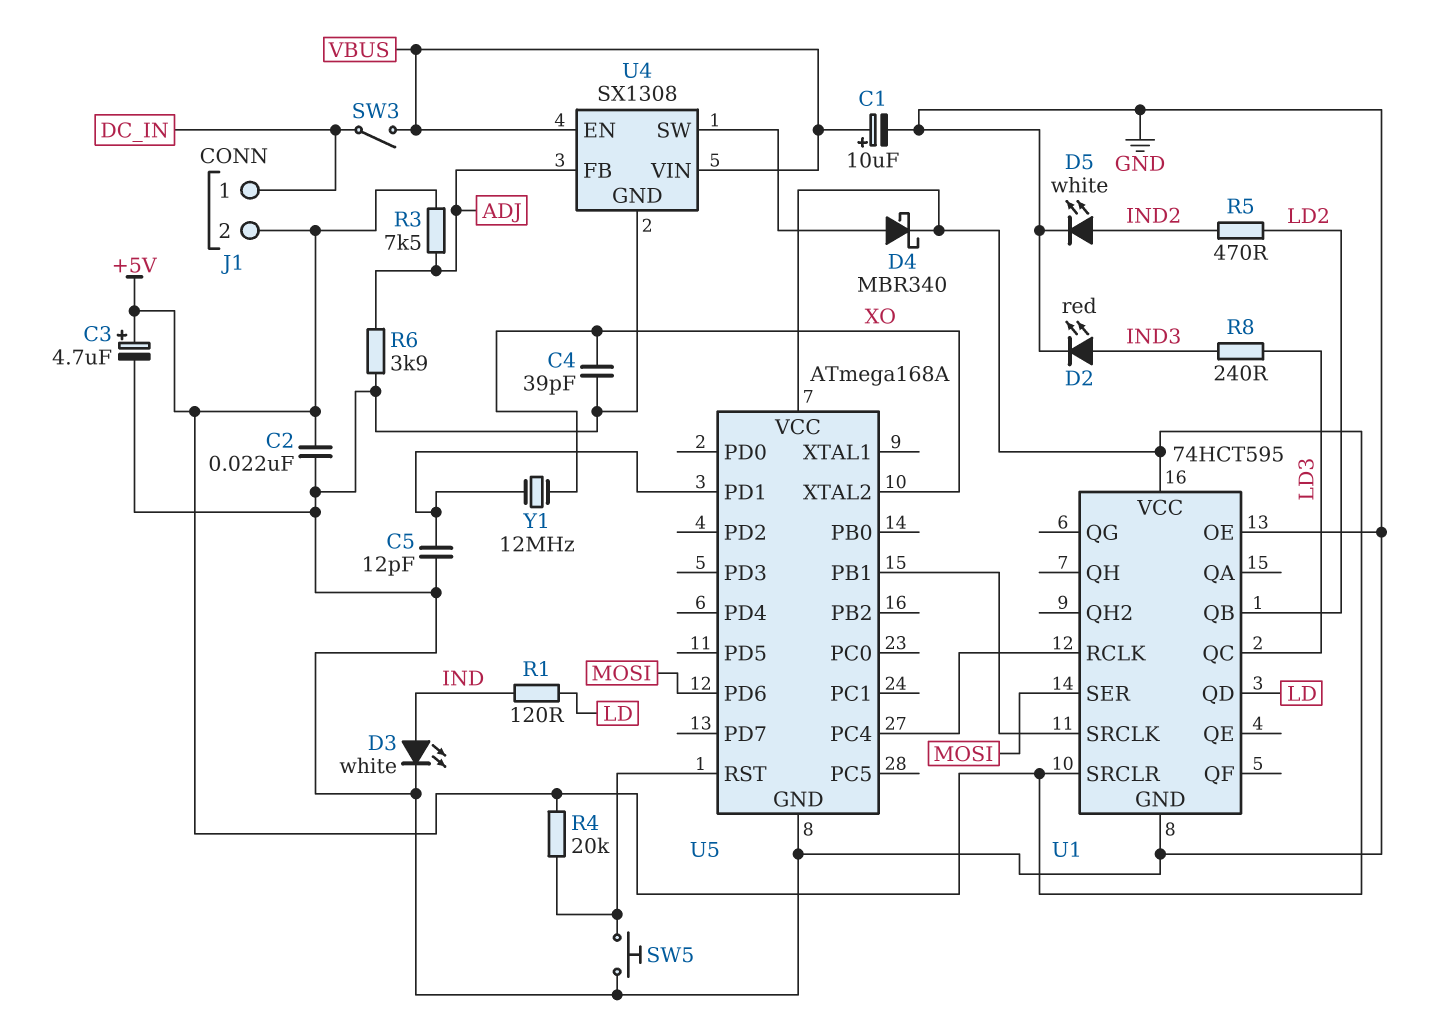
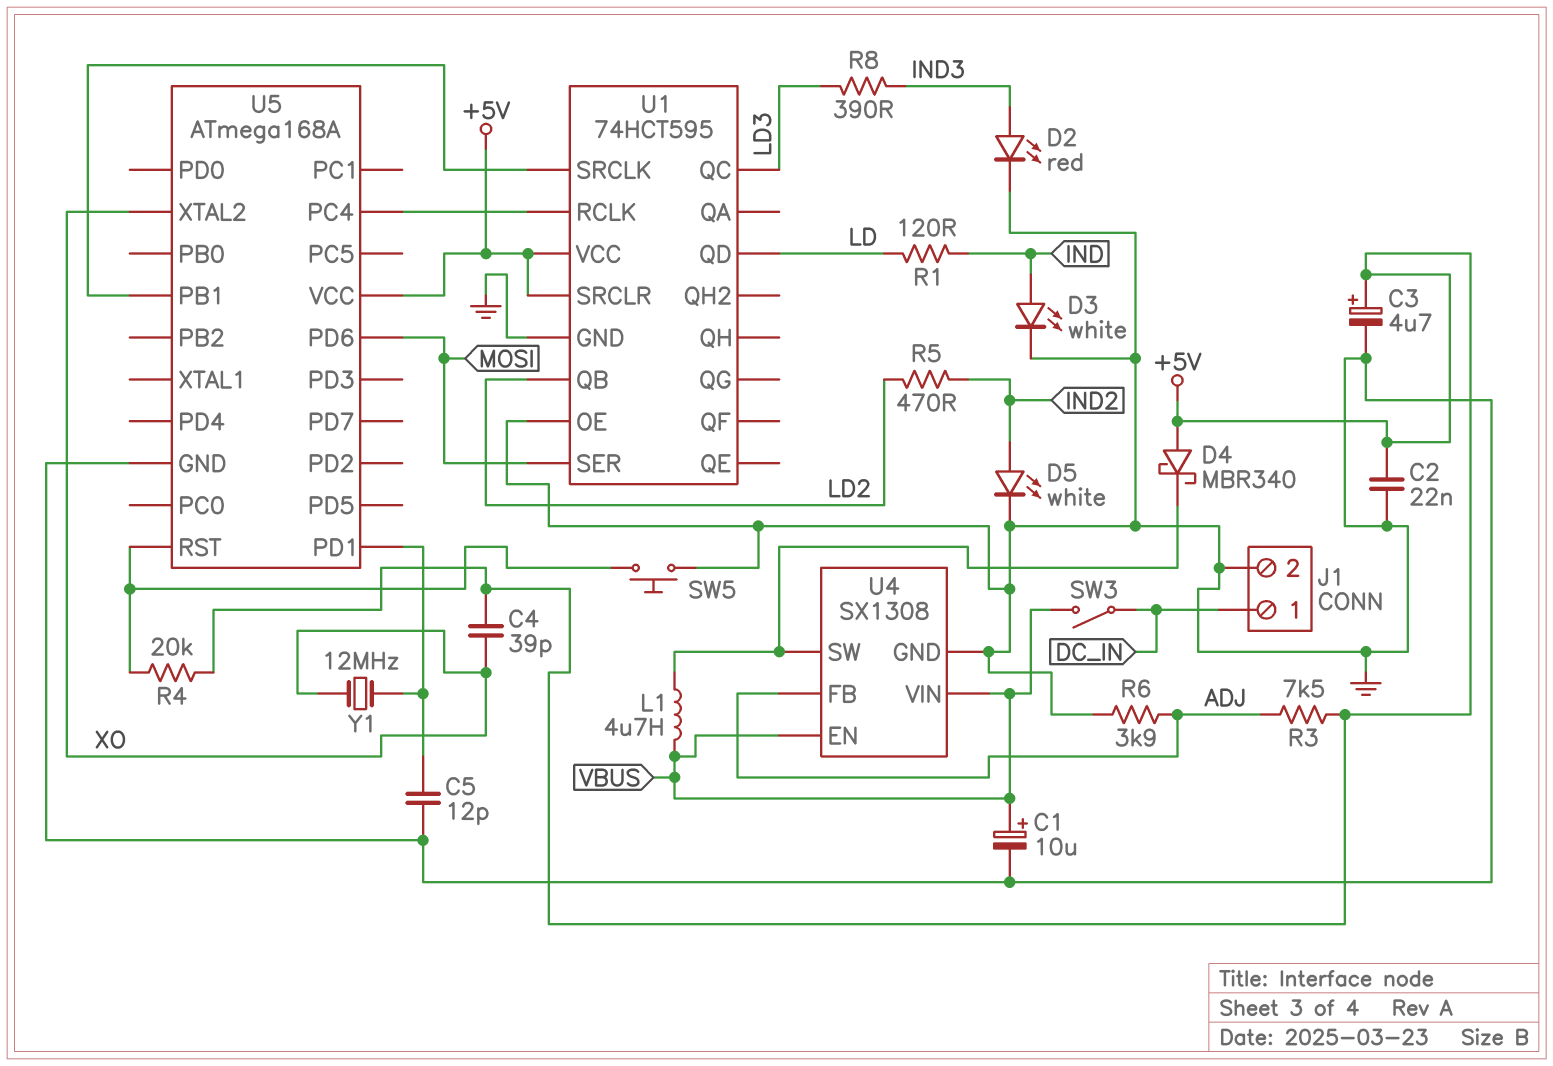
C4: 39pF (GND, XO) -> 39pF (+5V, XO)
D4: schottky MBR340 (A U4/SW, K +5V) -> schottky MBR340 (A +5V, K U4/SW)
J1 pin 2: +5V -> GND
L1: none -> 4.7uH (U4/SW, VBUS)
R8: 240 (IND3, LD3) -> 390 (IND3, LD3)

